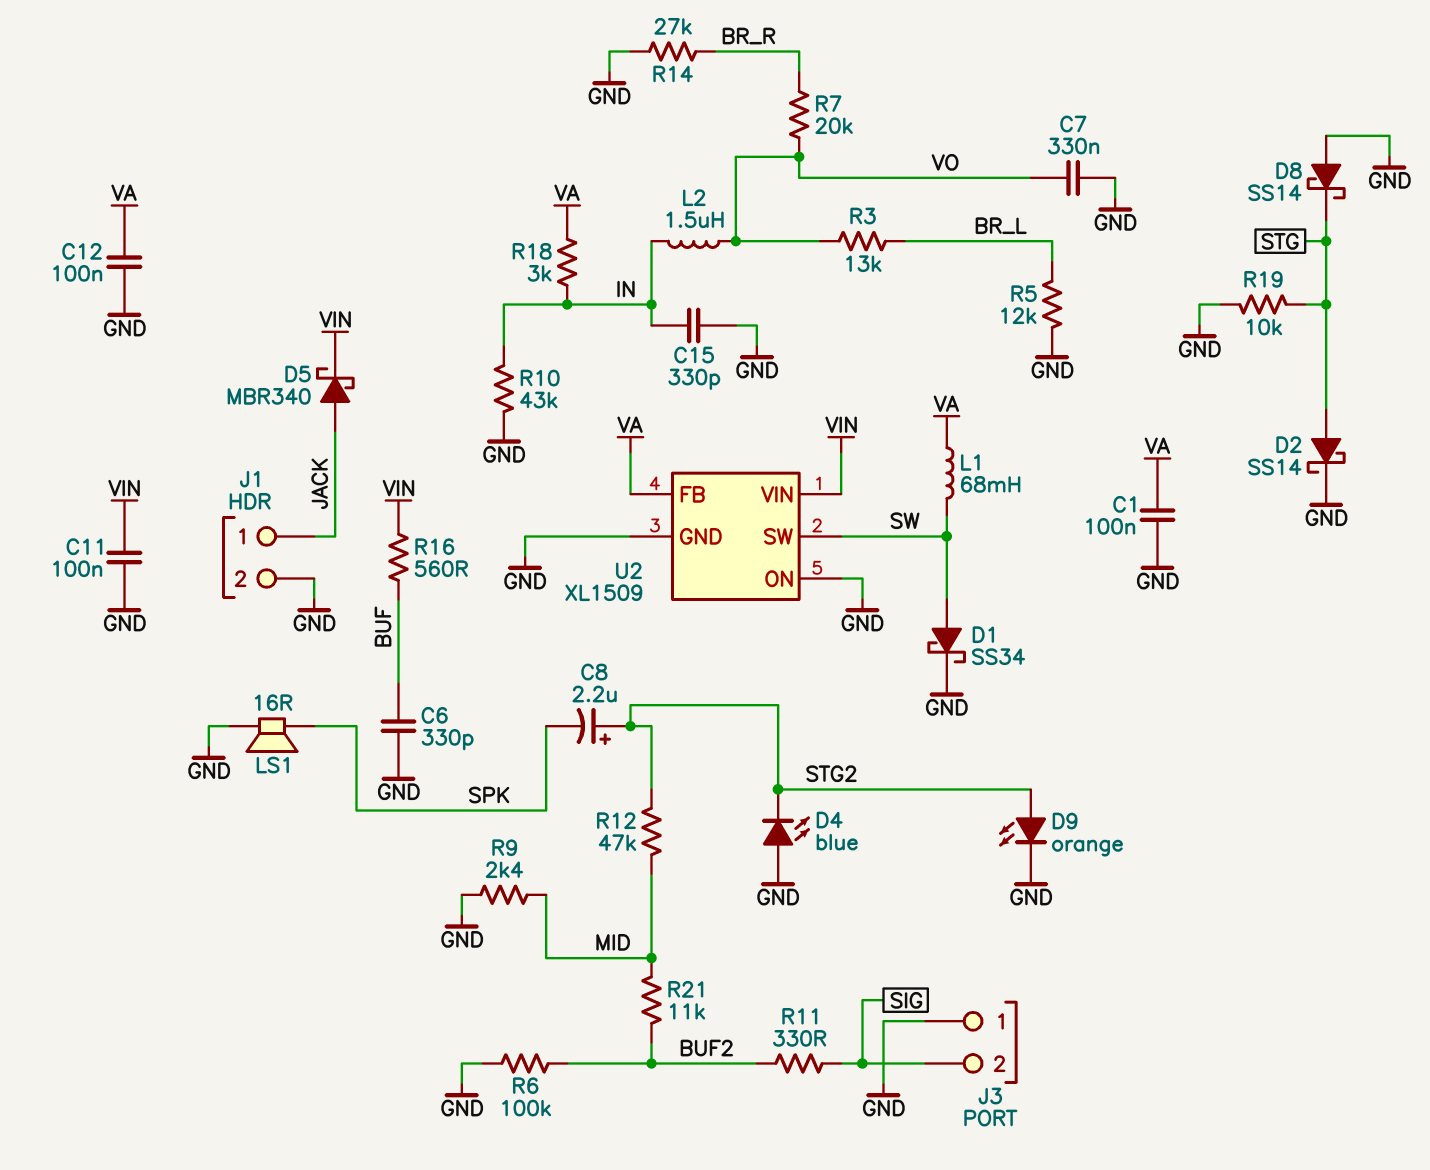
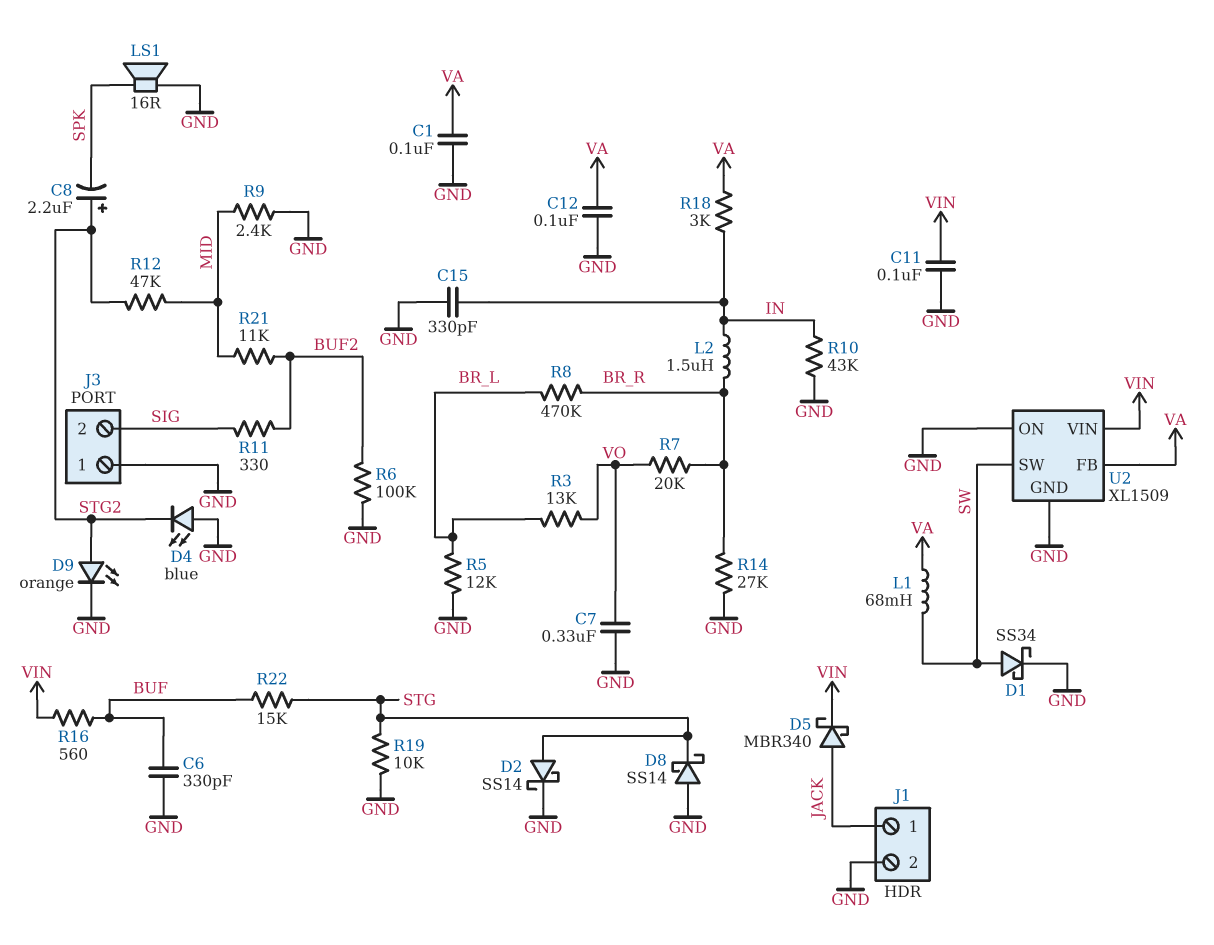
L2: 1.5uH (IN, VO) -> 1.5uH (BR_R, IN)
R8: none -> 470k (BR_L, BR_R)
R22: none -> 15k (BUF, STG)

